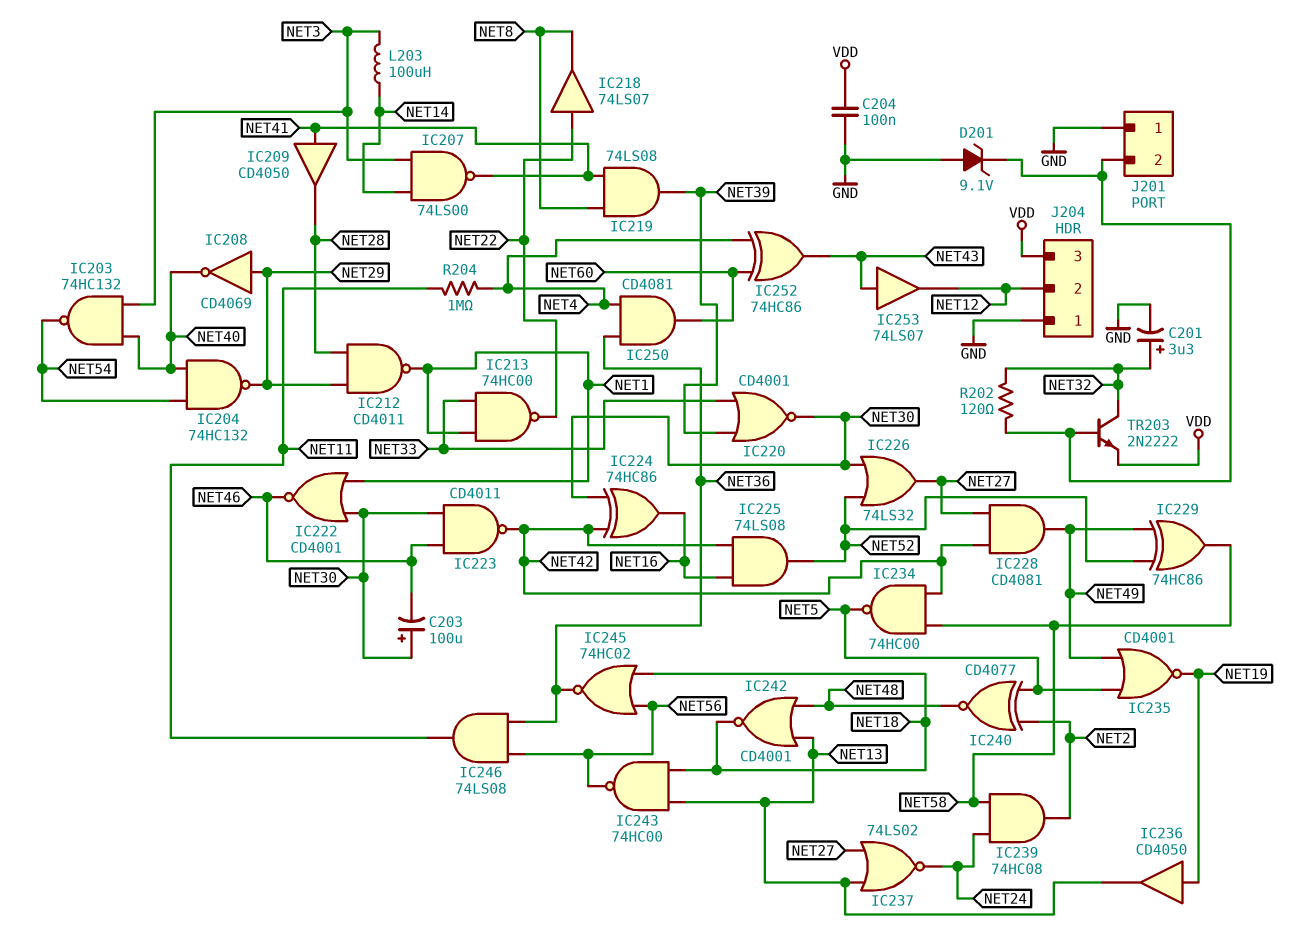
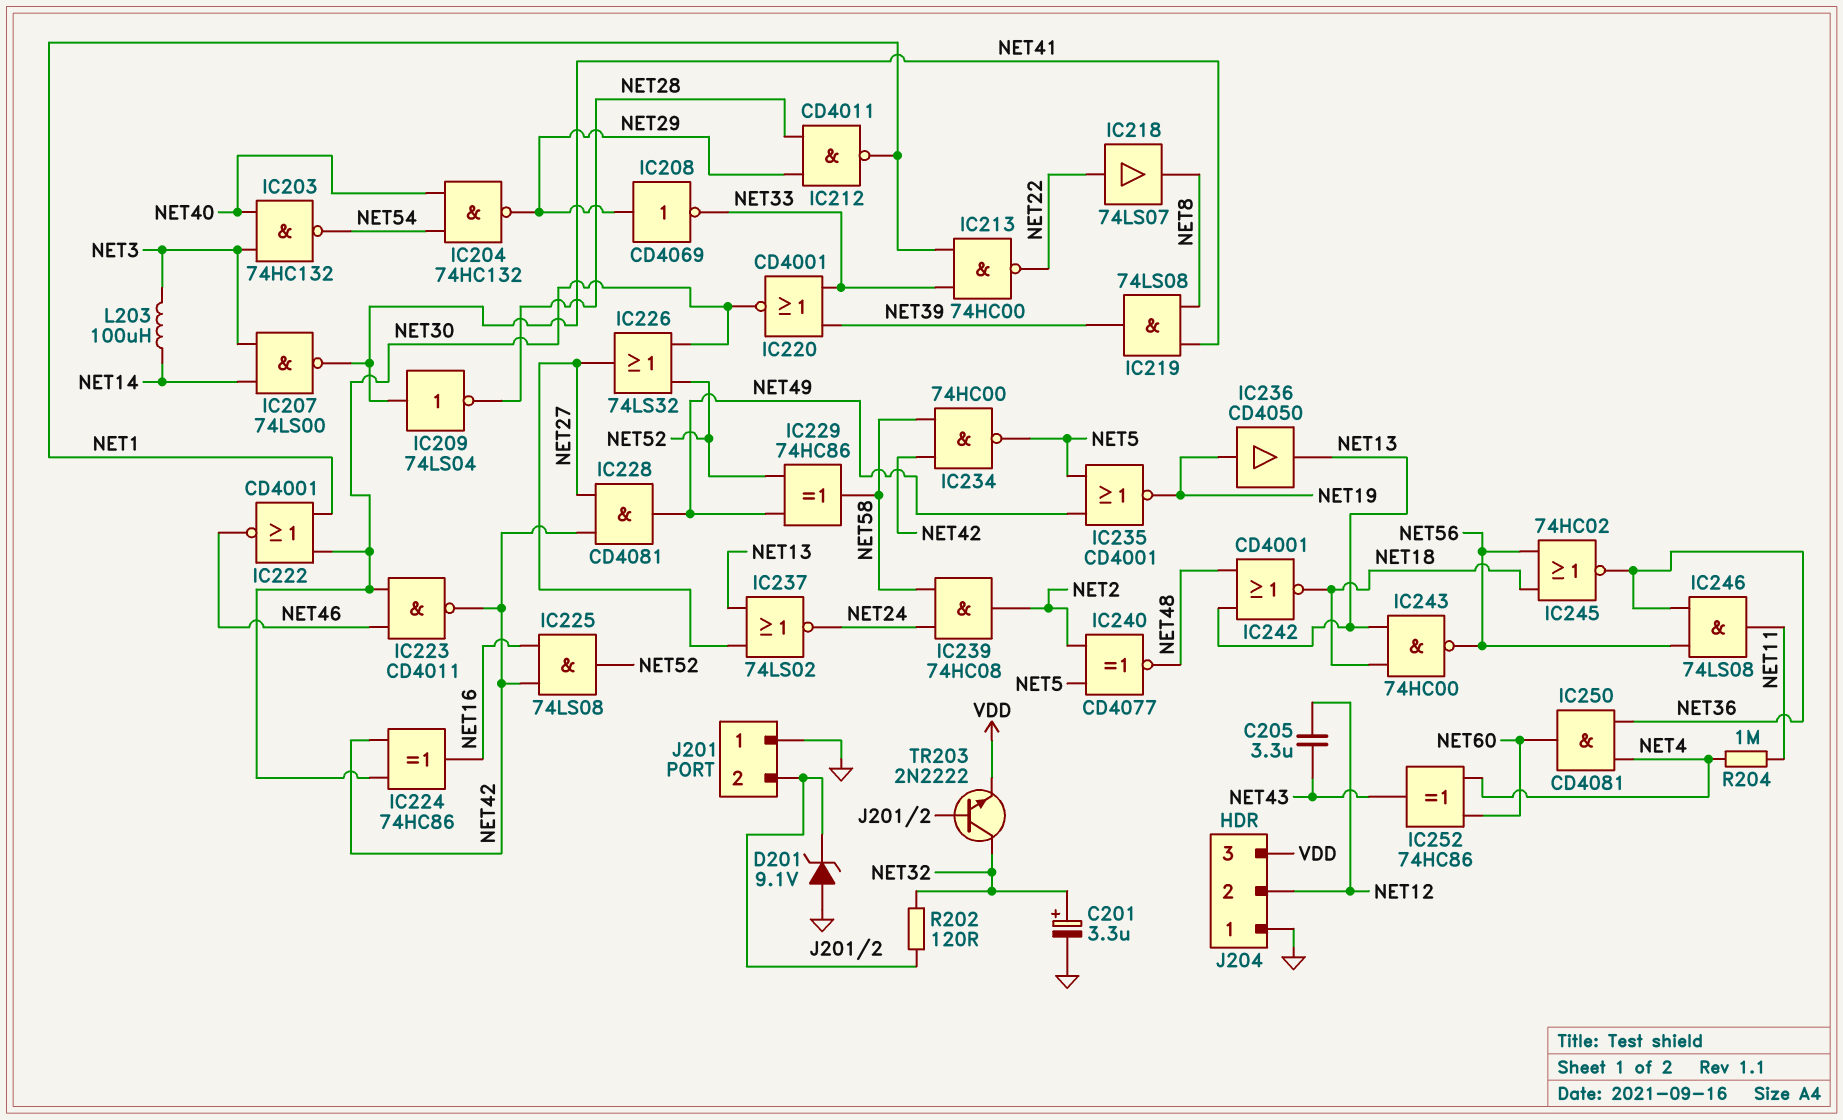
C203: 100uF (plus NET30, minus NET46) -> none
C204: 100nF (GND, VDD) -> none
C205: none -> 3.3uF (NET12, NET43)
IC208: NOT CD4069 (in NET29, out NET40) -> NOT CD4069 (in NET29, out NET33)
IC209: buffer CD4050 (in NET41, out NET28) -> NOT 74LS04 (in NET41, out NET28)
IC253: buffer 74LS07 (in NET43, out NET12) -> none

